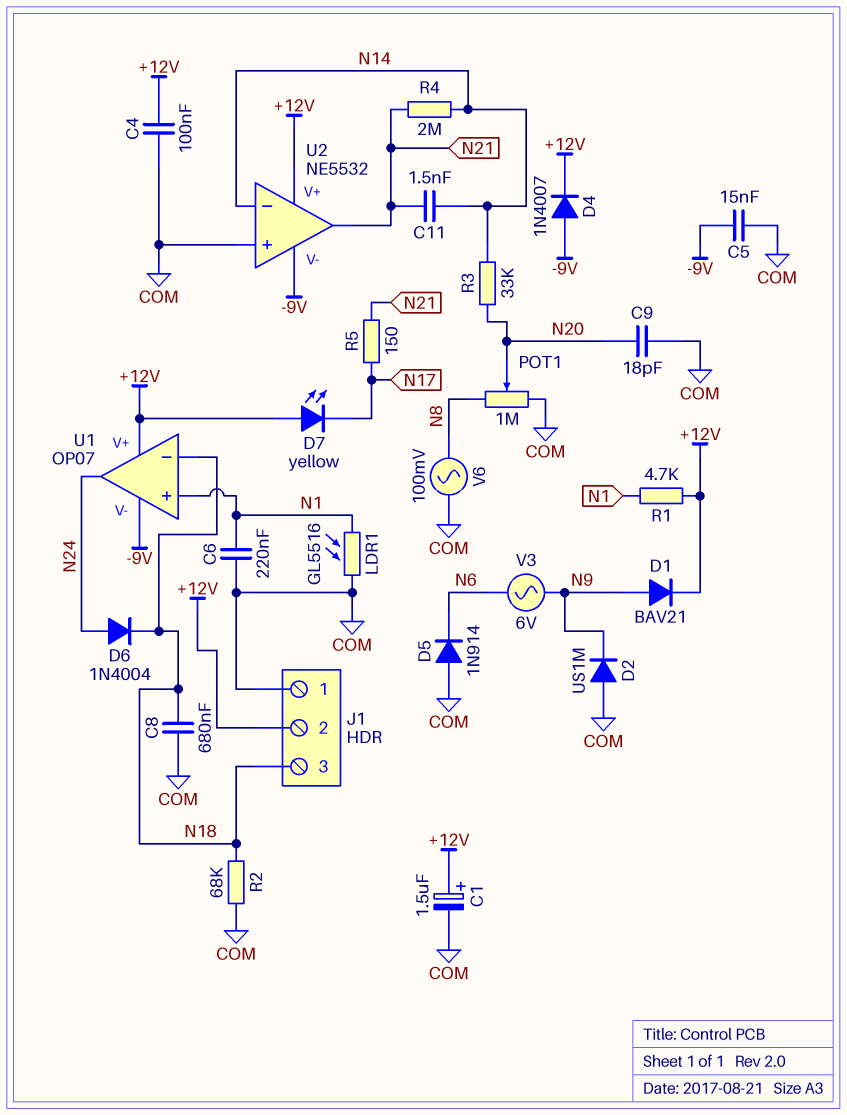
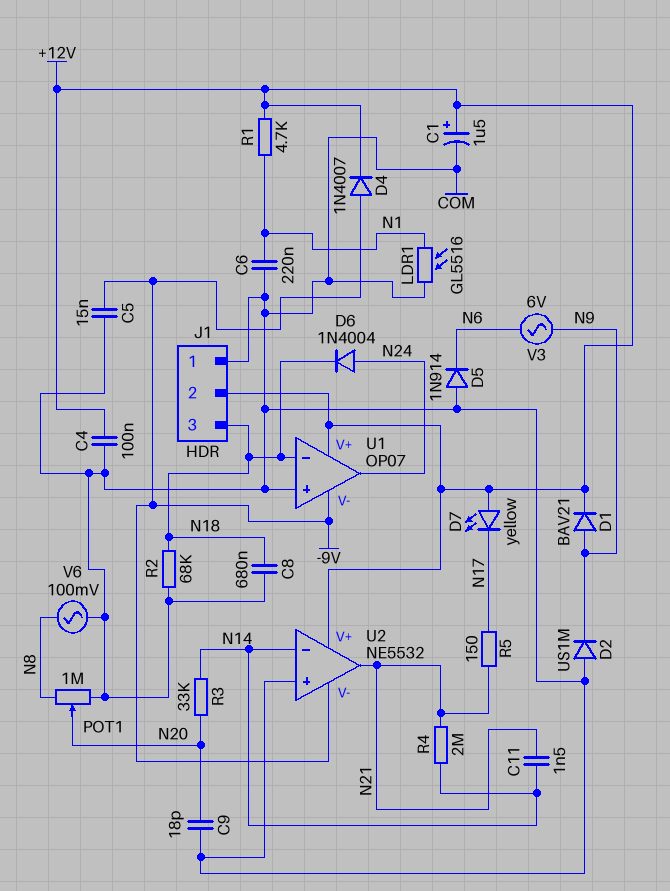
U1 pin in+: N1 -> COM

